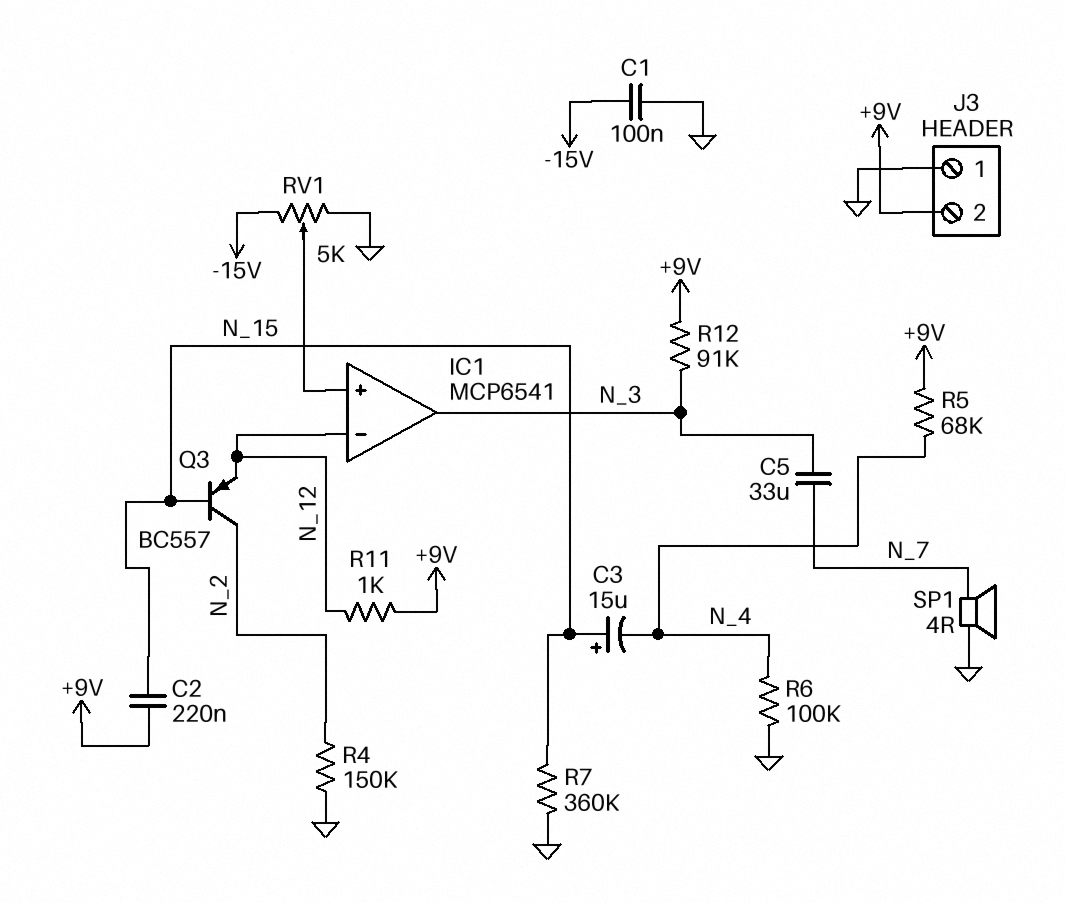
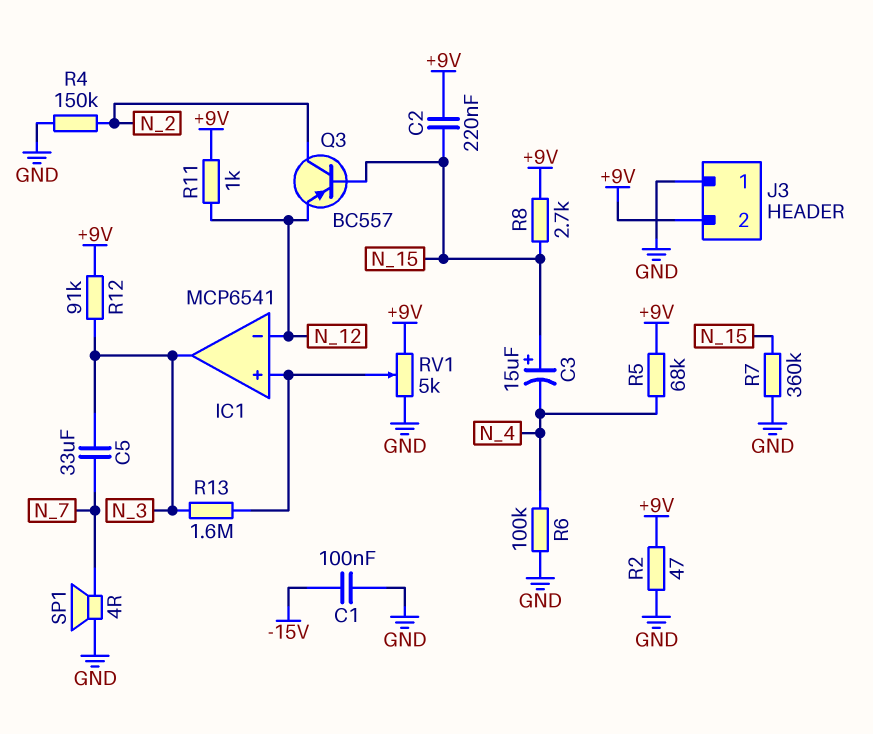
R2: none -> 47 (+9V, GND)
R8: none -> 2.7k (+9V, N_15)
R13: none -> 1.6M (IC1/in+, N_3)
RV1: 5k (-15V, GND, wiper IC1/in+) -> 5k (+9V, GND, wiper IC1/in+)

